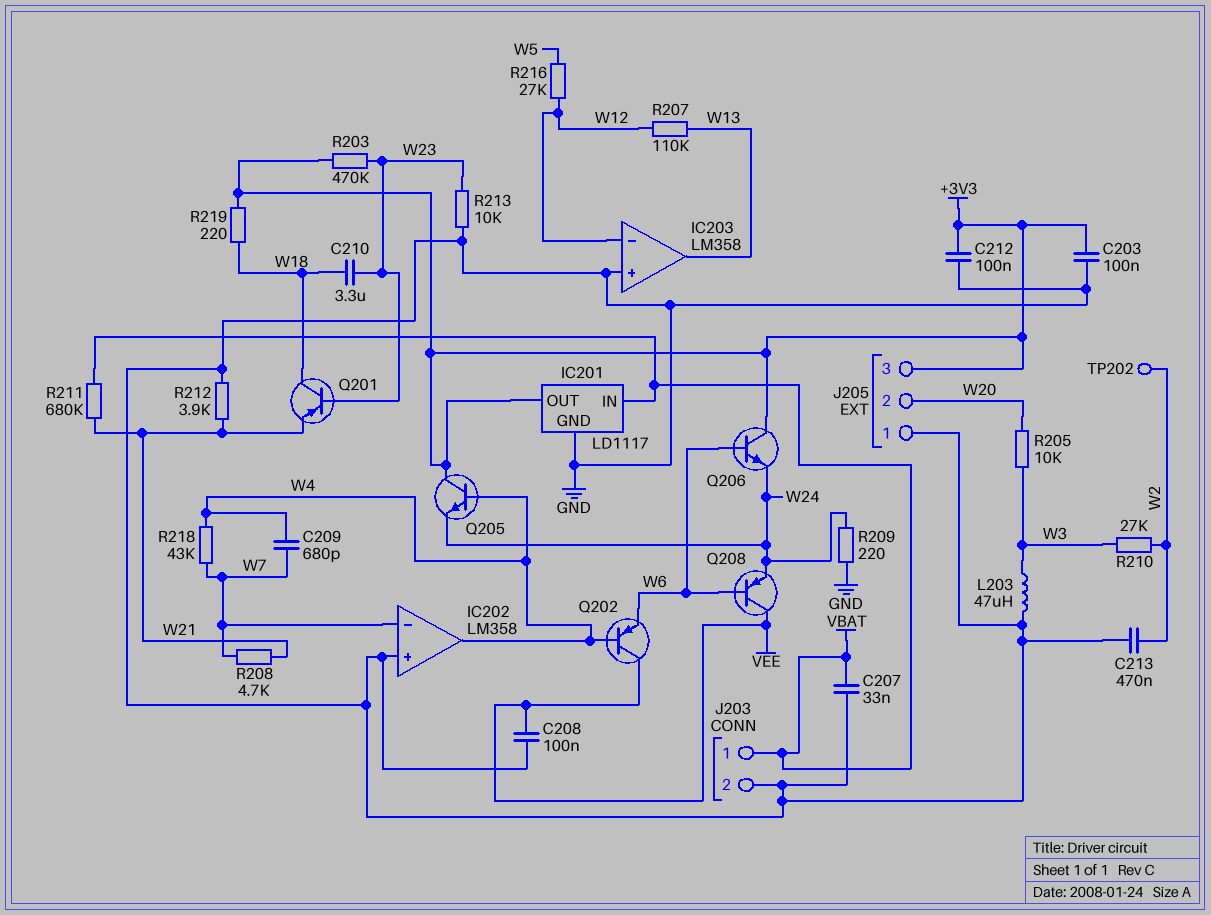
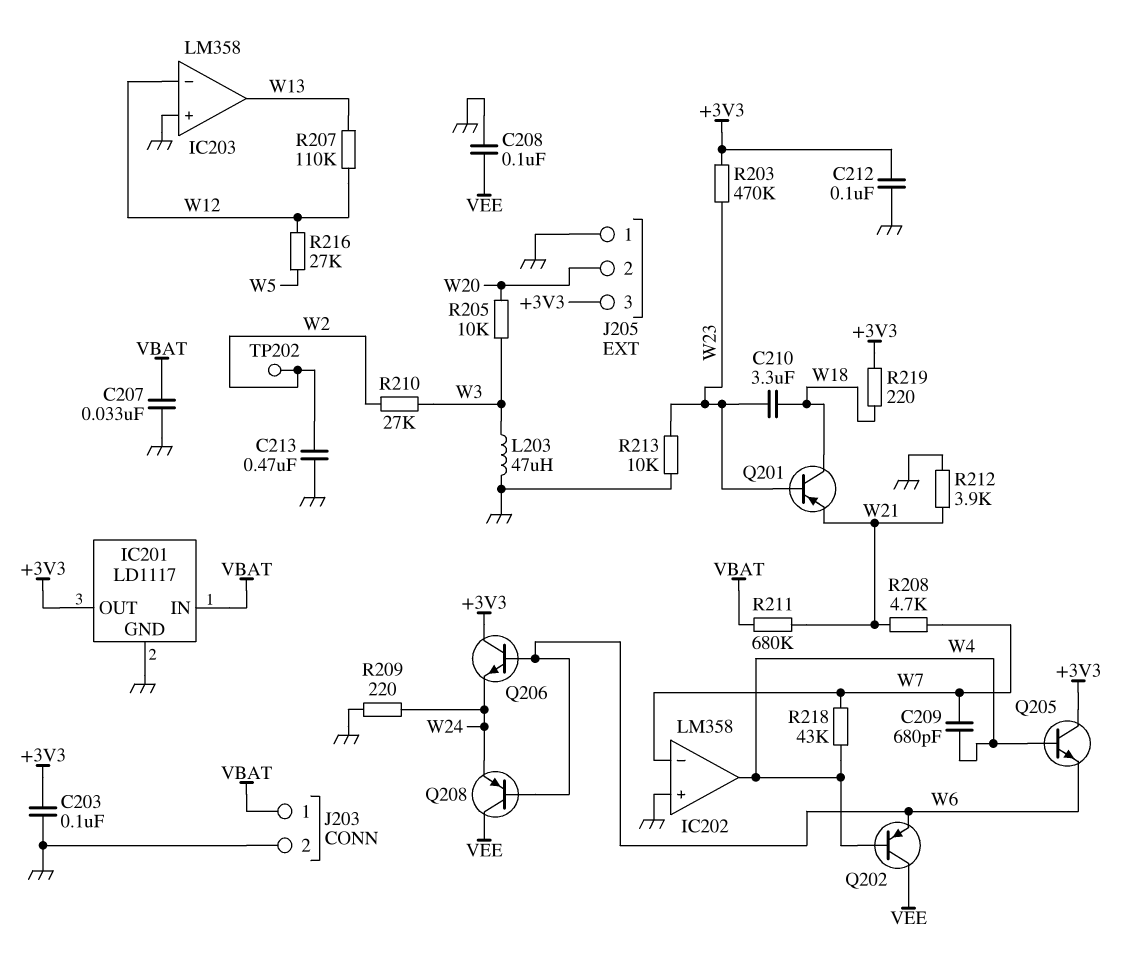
Q205: NPN (B W4, C +3V3, E W24) -> NPN (B W4, C +3V3, E W6)

